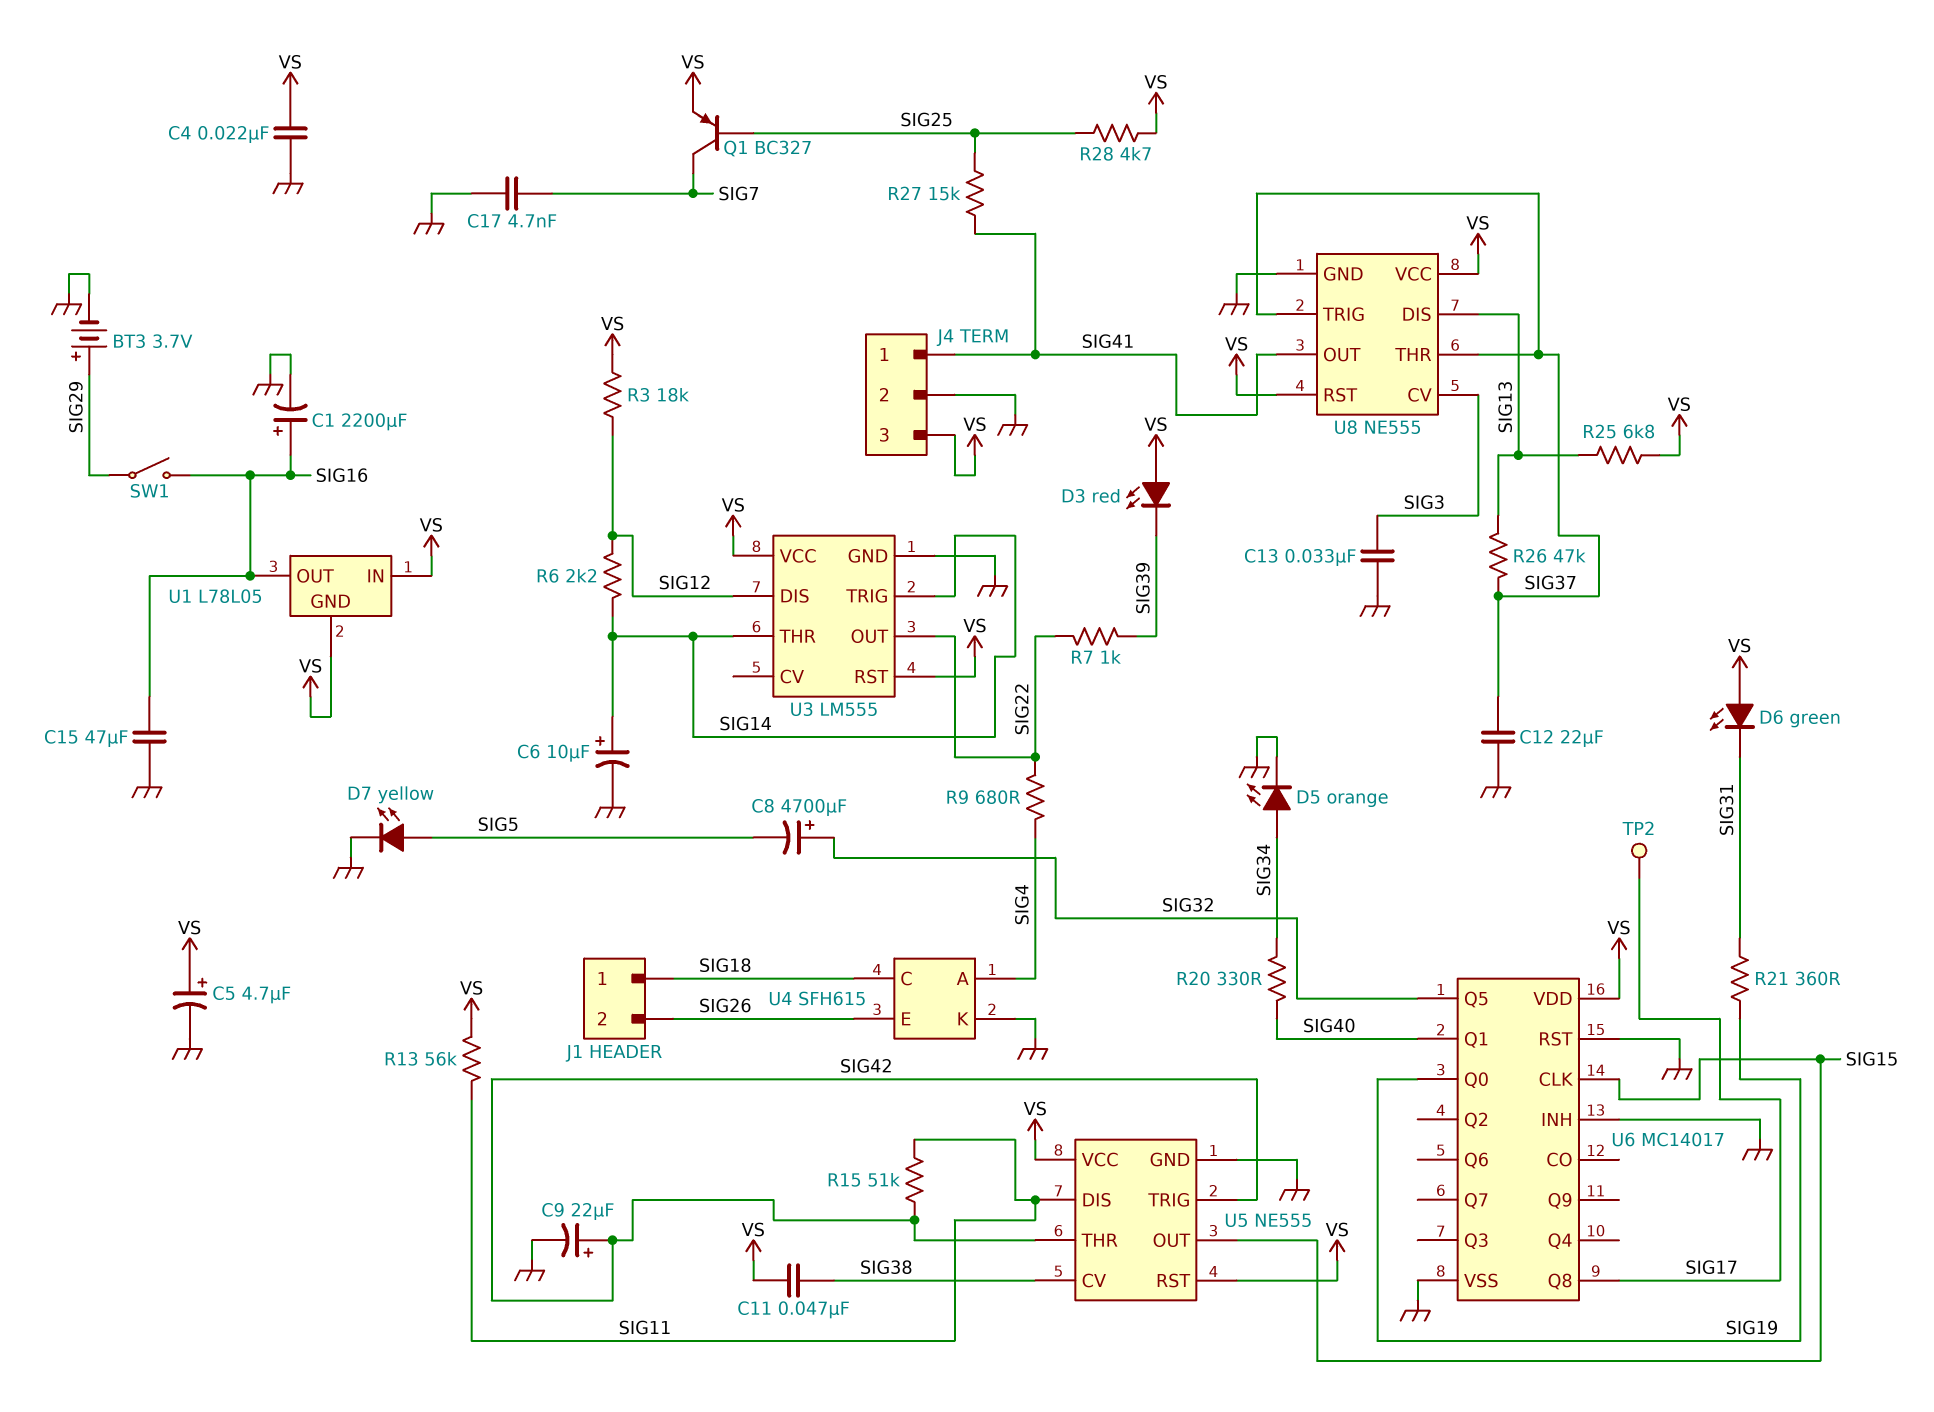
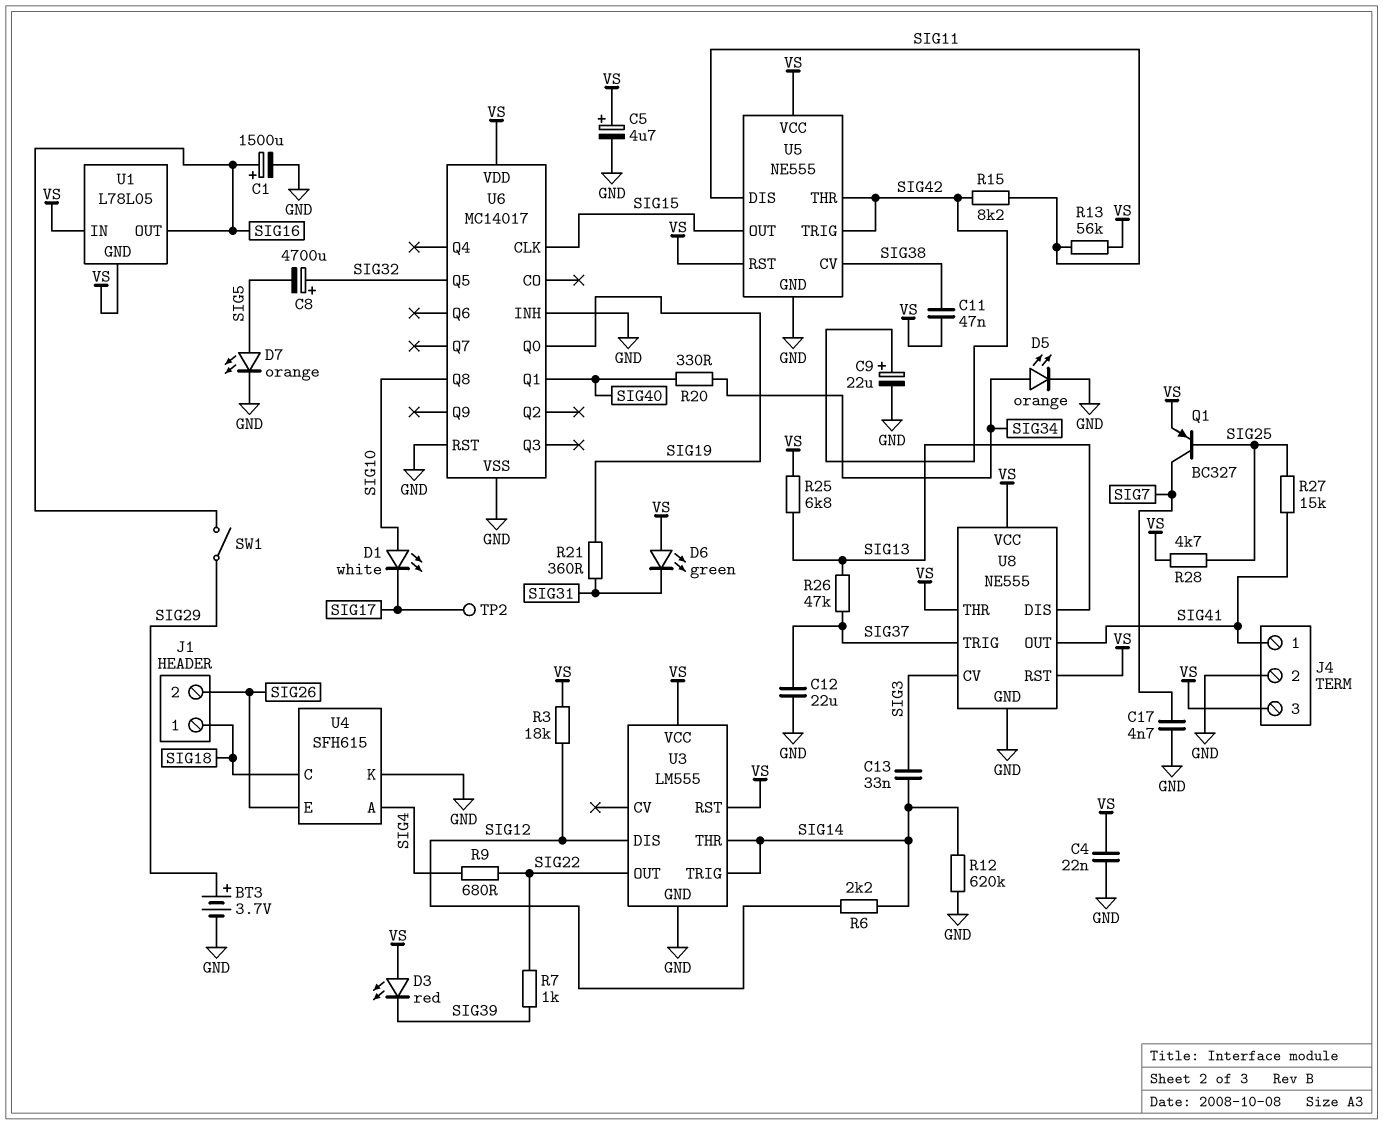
C1: 2200uF (plus SIG16, minus GND) -> 1500uF (plus SIG16, minus GND)
C6: 10uF (plus SIG14, minus GND) -> none
C13: 33nF (GND, SIG3) -> 33nF (SIG3, SIG14)
C15: 47uF (GND, SIG16) -> none
D1: none -> LED white (A SIG10, K SIG17)
D7: LED yellow (A SIG5, K GND) -> LED orange (A SIG5, K GND)
R12: none -> 620k (GND, SIG14)
R15: 51k (SIG11, SIG42) -> 8.2k (SIG11, SIG42)
U6 pin Q8: SIG17 -> SIG10
U8 pin THR: SIG37 -> VS

